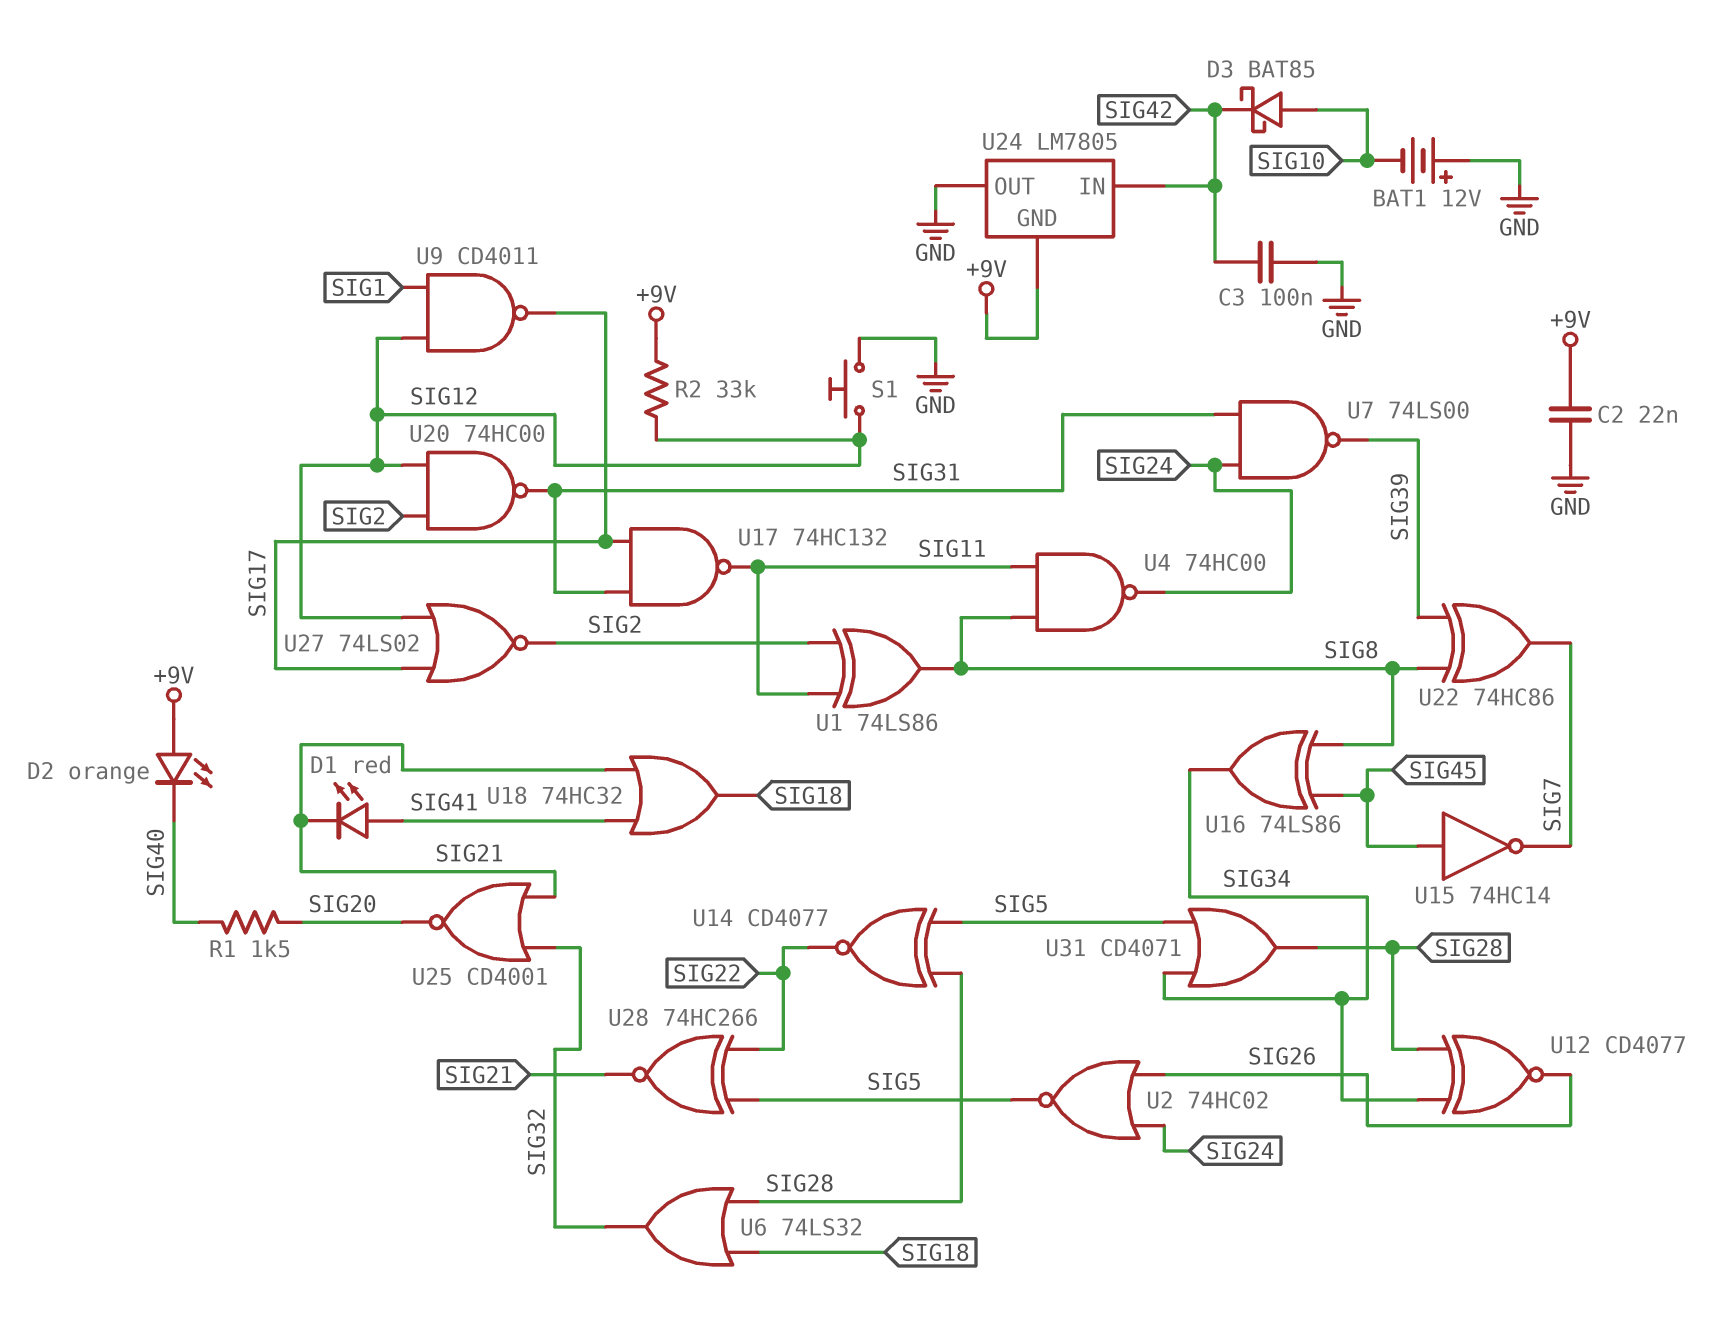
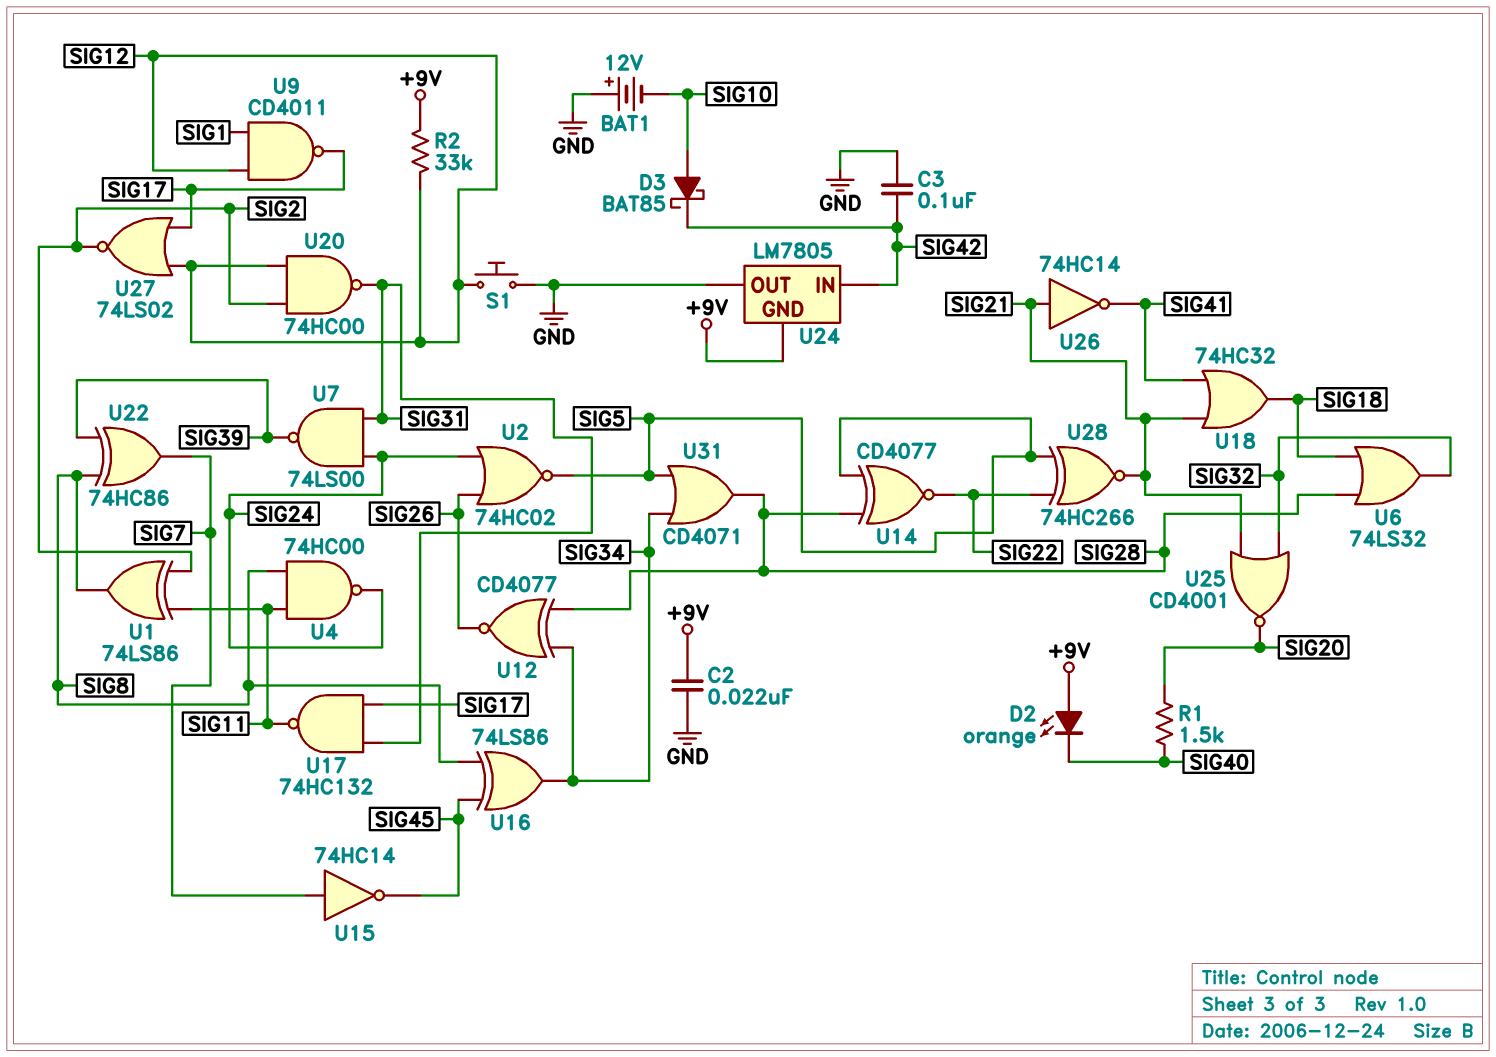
D1: LED red (A SIG41, K SIG21) -> none
U15: NOT 74HC14 (in SIG45, out SIG7) -> NOT 74HC14 (in SIG7, out SIG45)
U26: none -> NOT 74HC14 (in SIG21, out SIG41)

